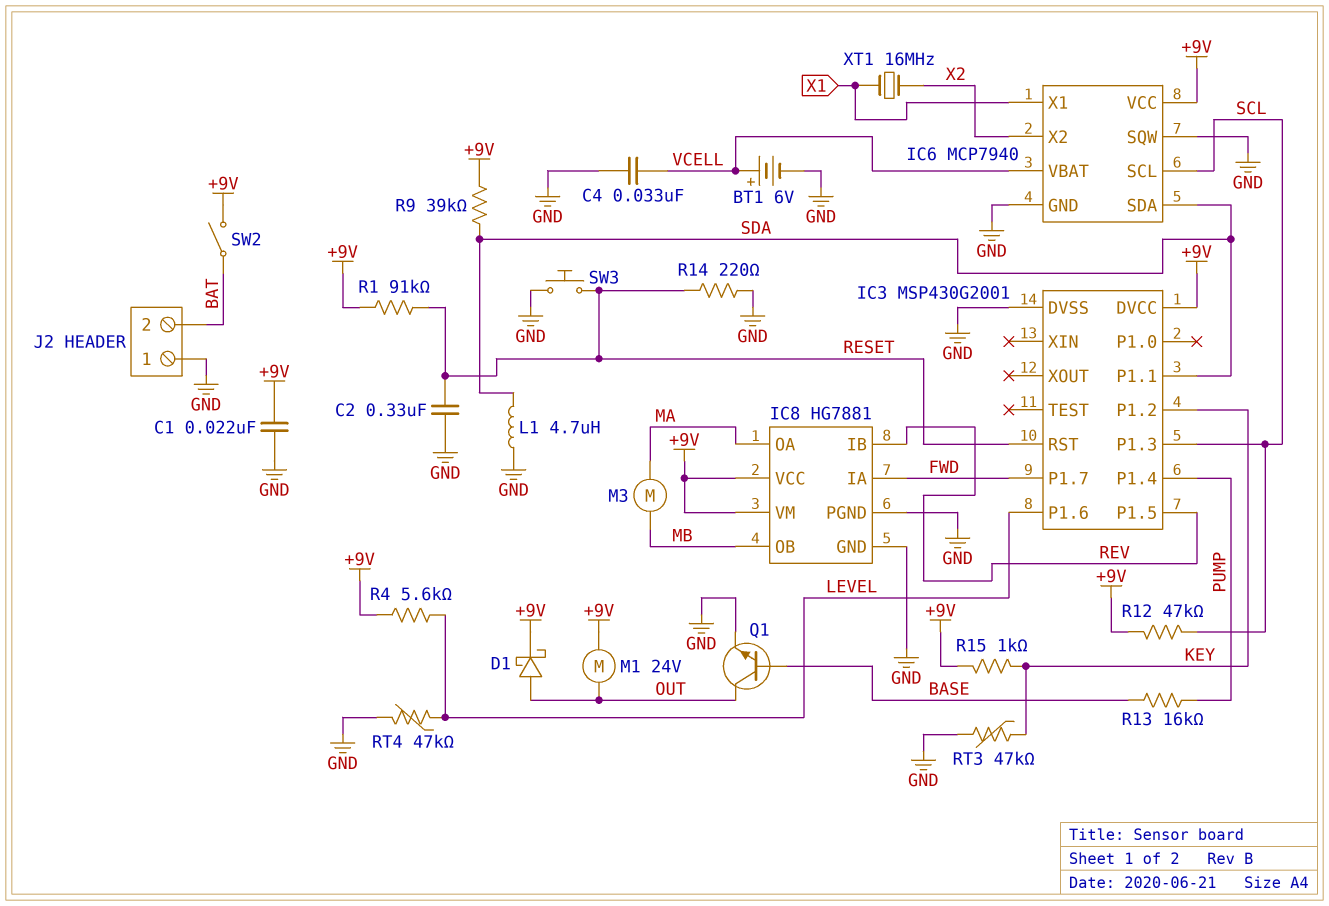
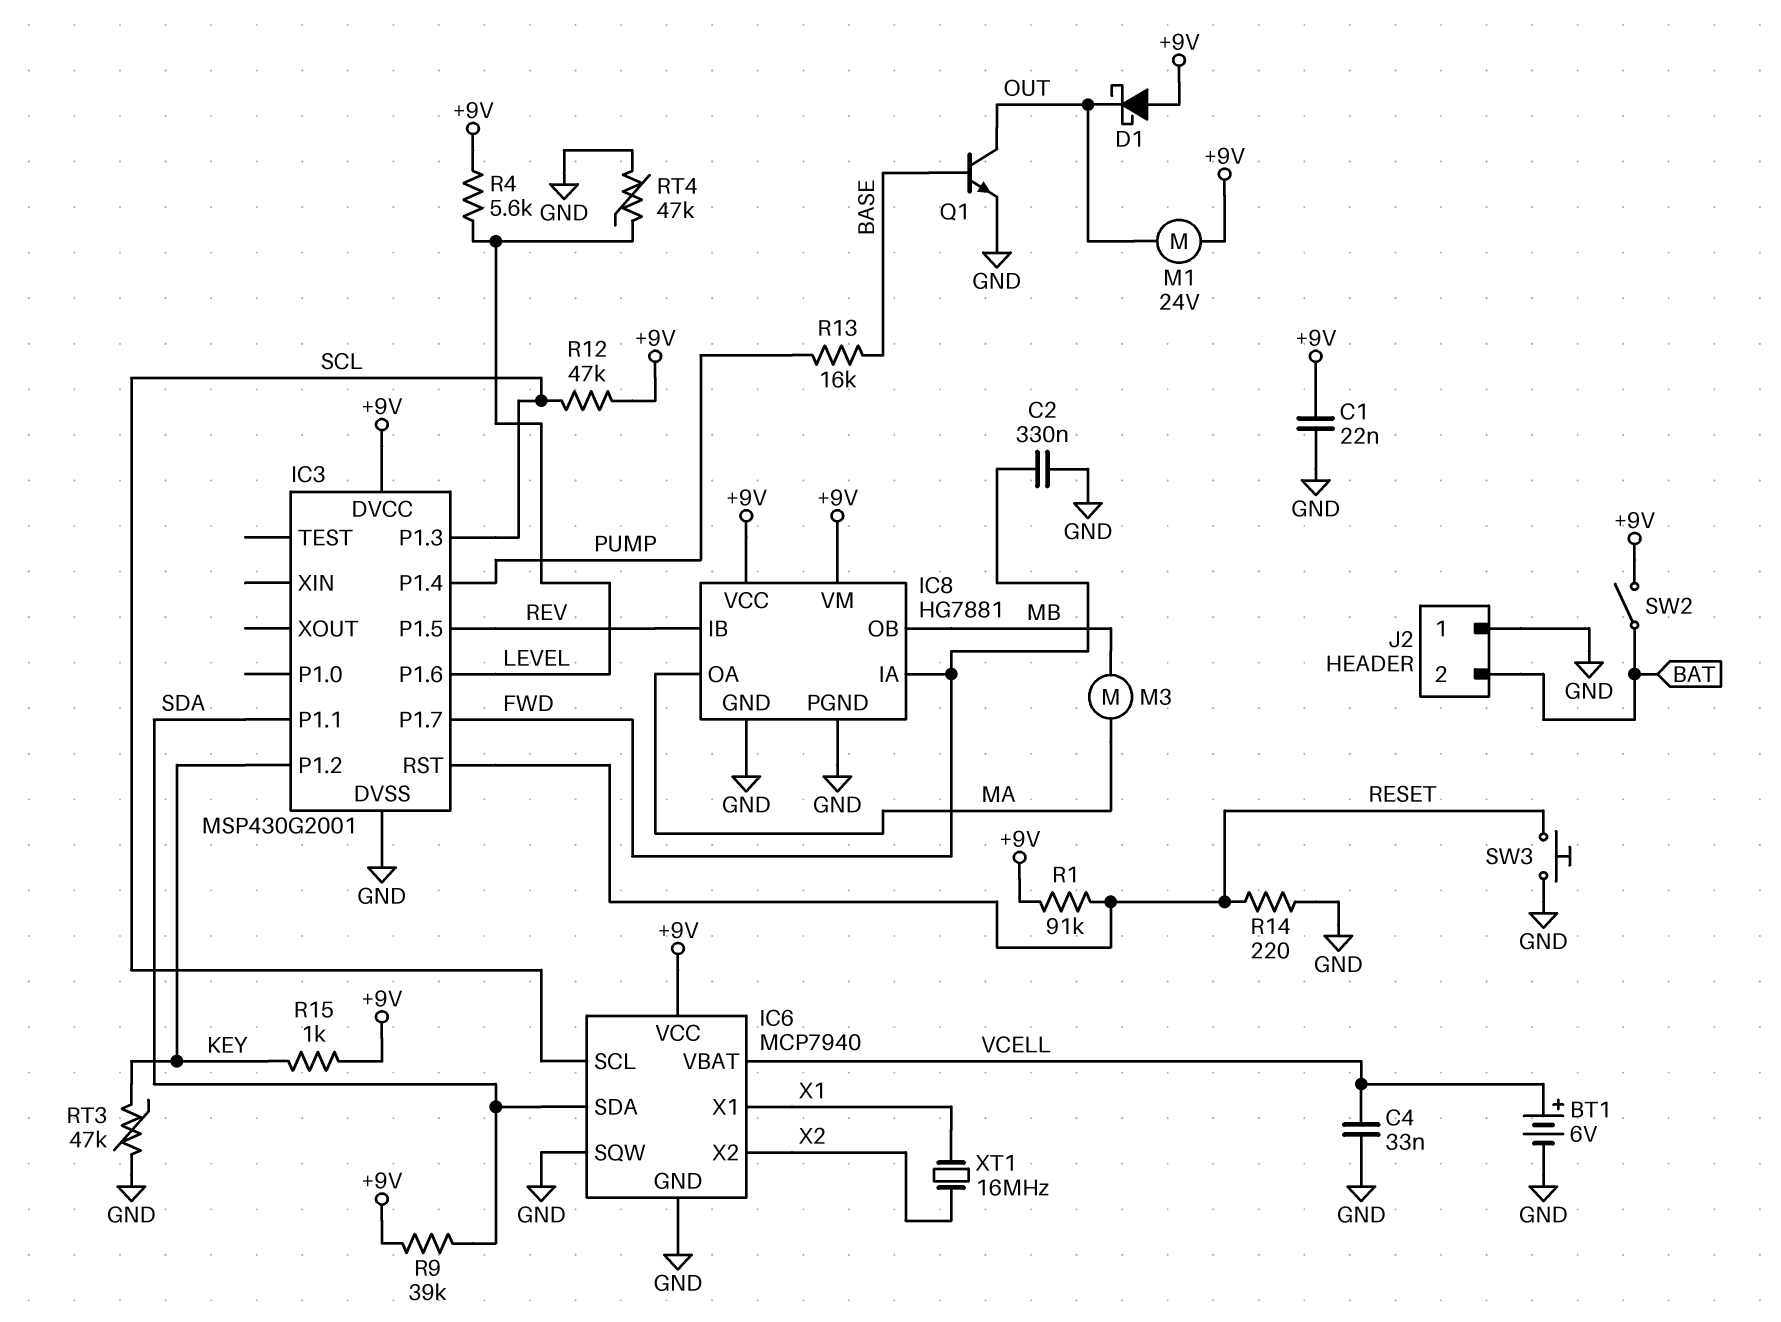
C2: 330nF (GND, RESET) -> 330nF (FWD, GND)
D1: schottky (A OUT, K +9V) -> schottky (A +9V, K OUT)
L1: 4.7uH (GND, SDA) -> none

